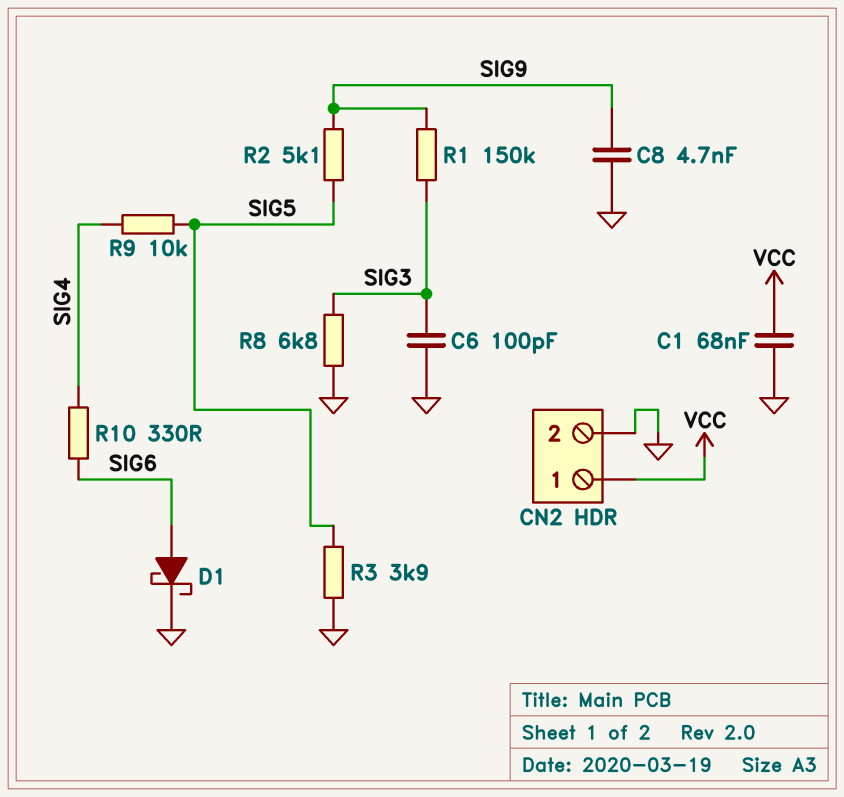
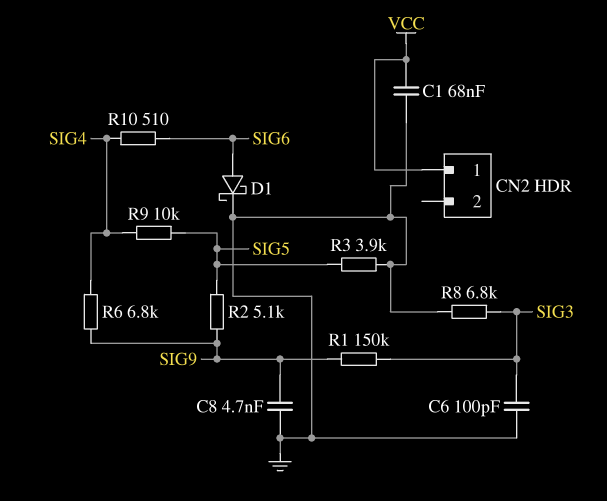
CN2 pin 2: GND -> none
R6: none -> 6.8k (SIG4, SIG9)
R10: 330 (SIG4, SIG6) -> 510 (SIG4, SIG6)

